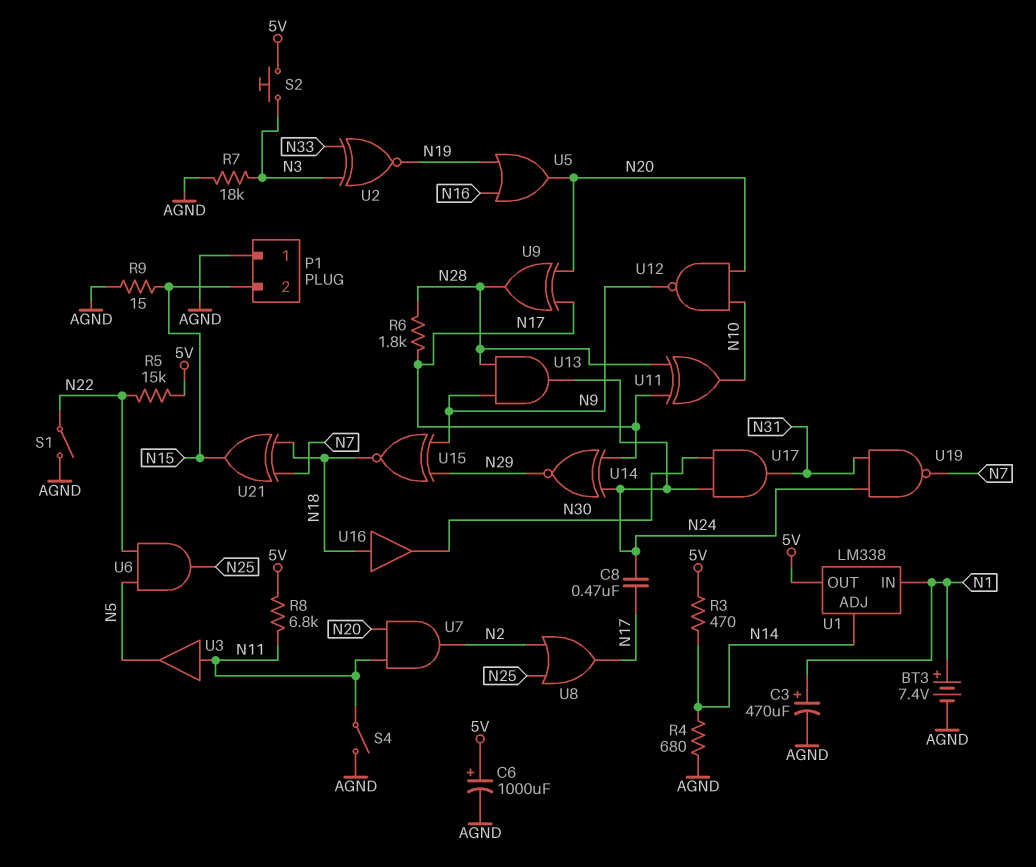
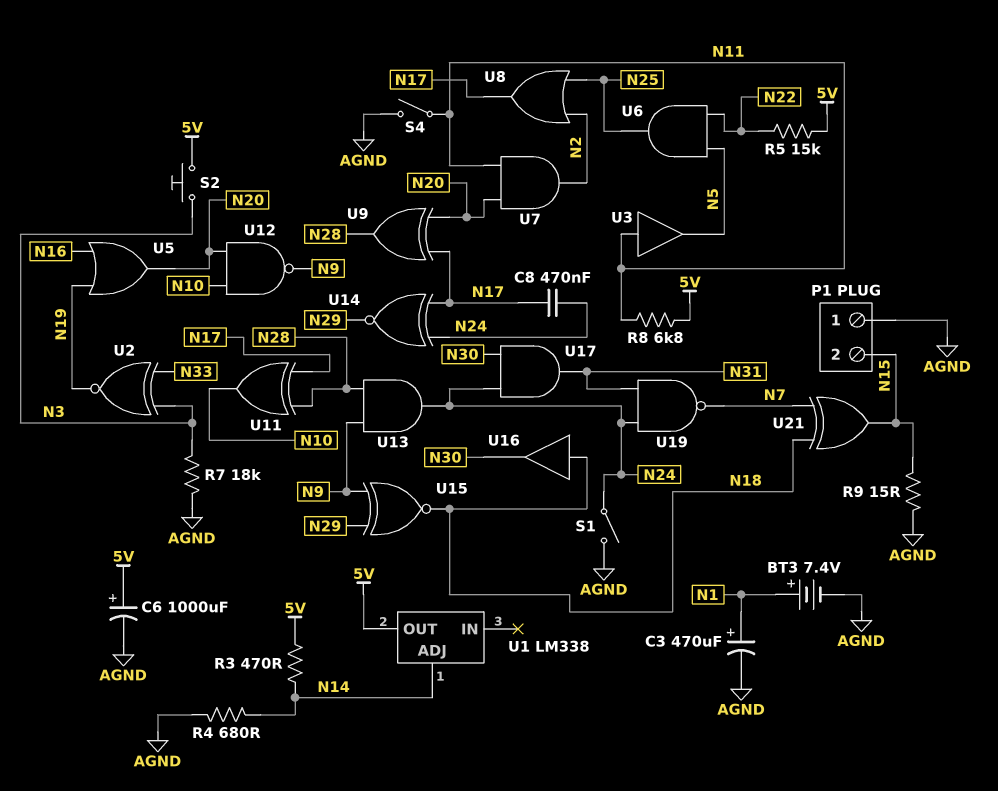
R6: 1.8k (N17, N28) -> none
S1: switch (AGND, N22) -> switch (AGND, N24)
U1 pin IN: N1 -> none

